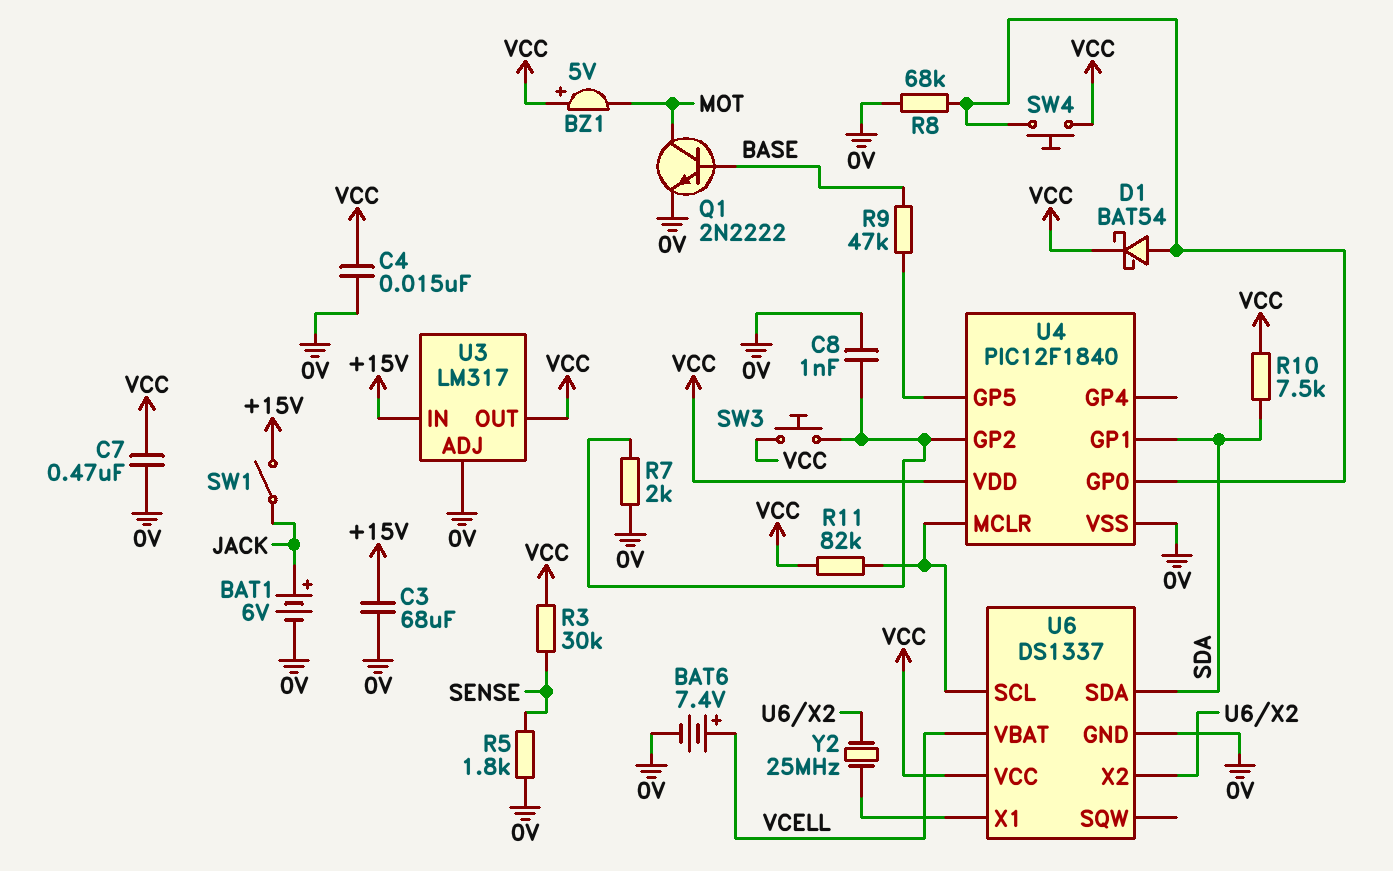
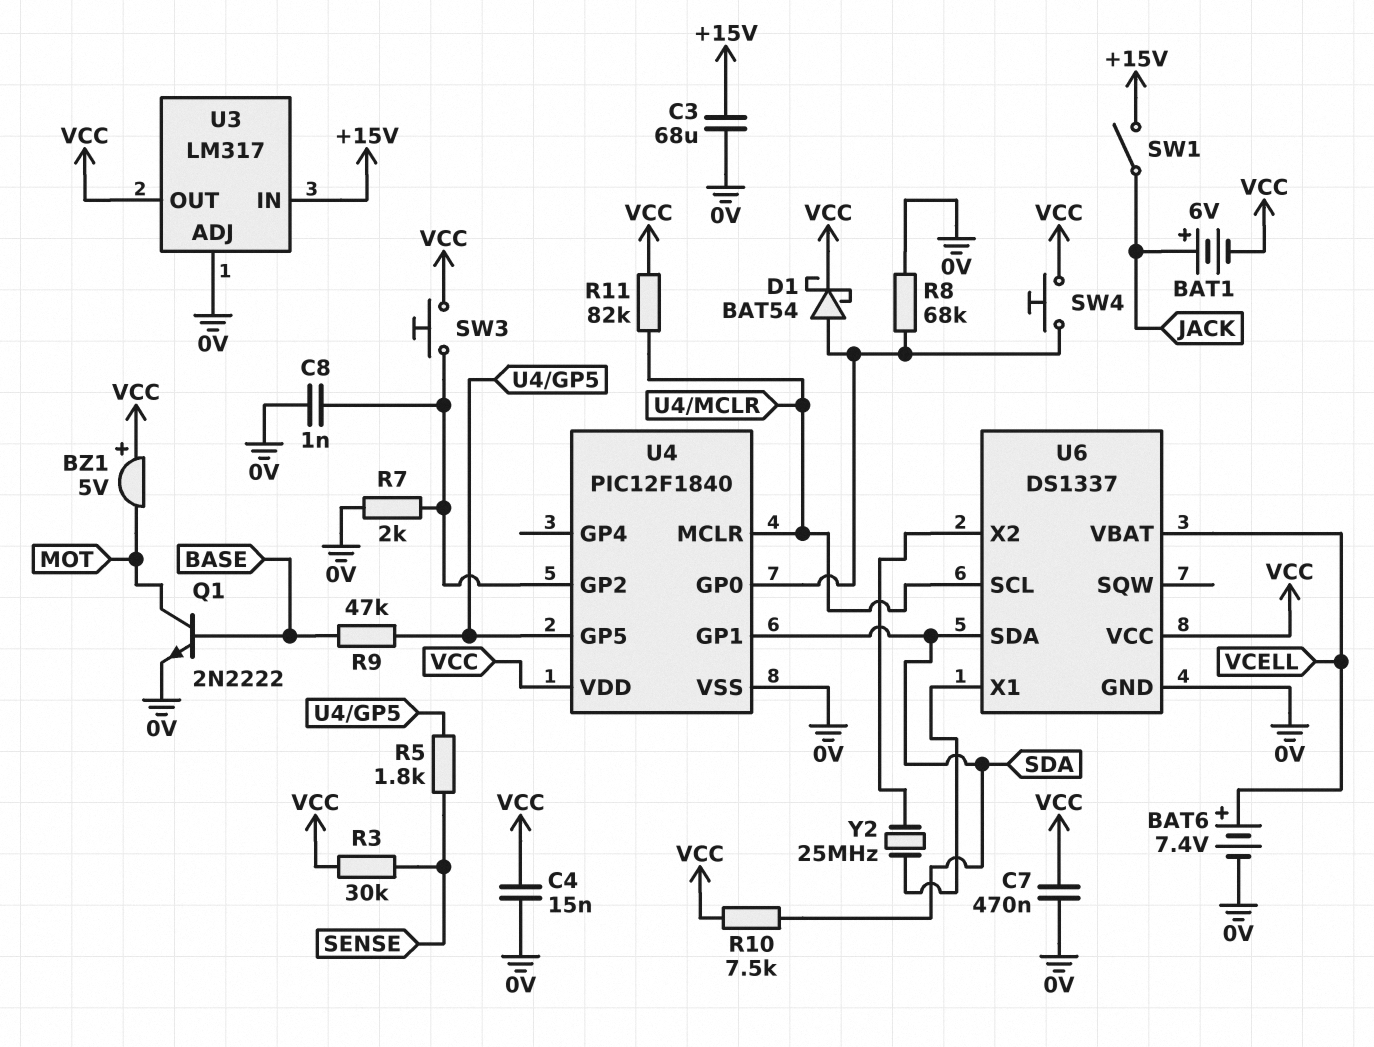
BAT1: 6V (plus JACK, minus 0V) -> 6V (plus JACK, minus VCC)
R5: 1.8k (0V, SENSE) -> 1.8k (SENSE, U4/GP5)

